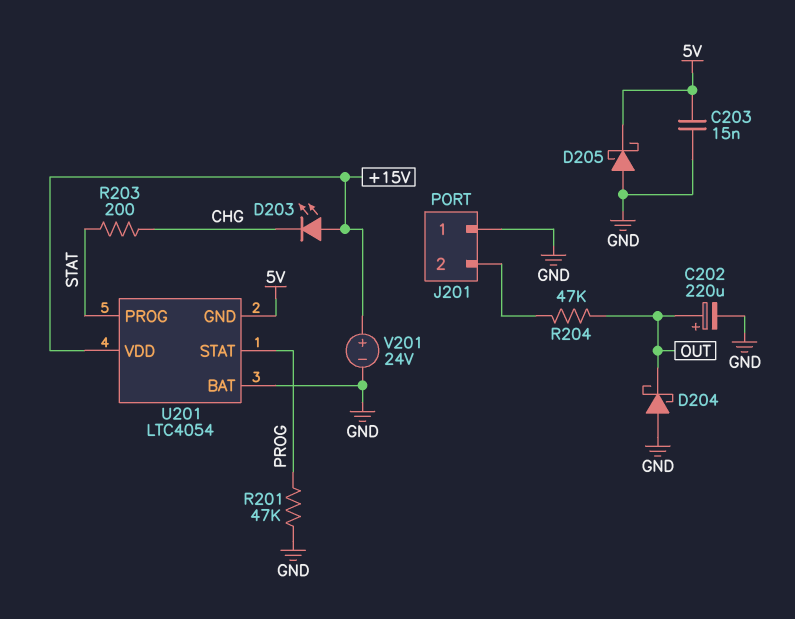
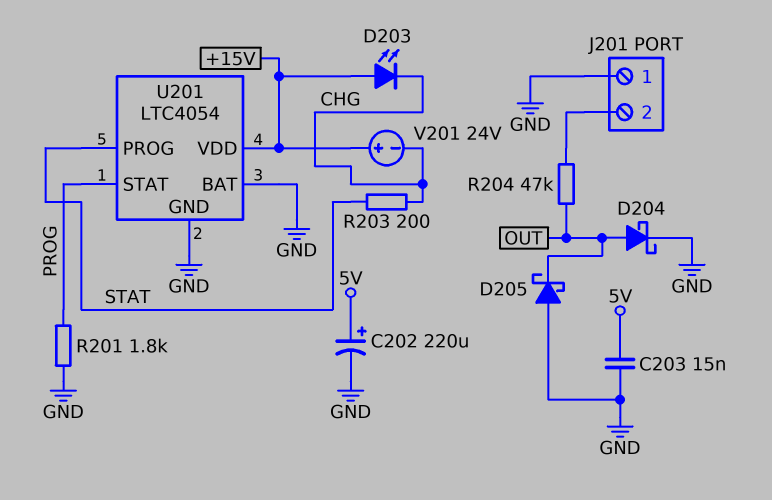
C202: 220uF (plus OUT, minus GND) -> 220uF (plus 5V, minus GND)
D204: schottky (A GND, K OUT) -> schottky (A OUT, K GND)
D205: schottky (A GND, K 5V) -> schottky (A GND, K OUT)
R201: 47k (GND, PROG) -> 1.8k (GND, PROG)
U201 pin GND: 5V -> GND
V201: 24V (plus +15V, minus GND) -> 24V (plus +15V, minus CHG)

